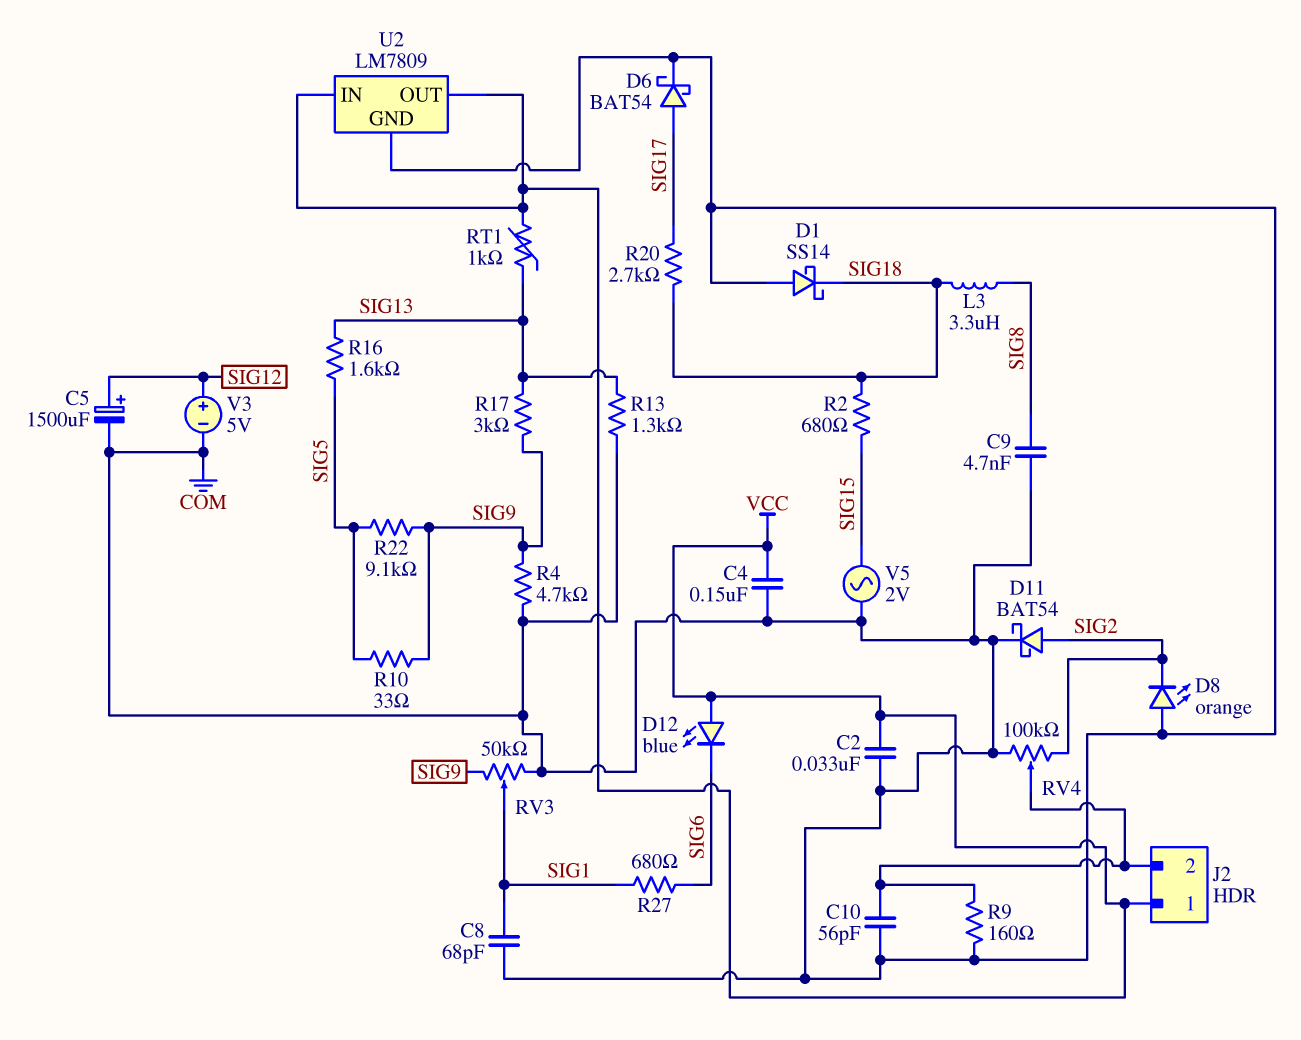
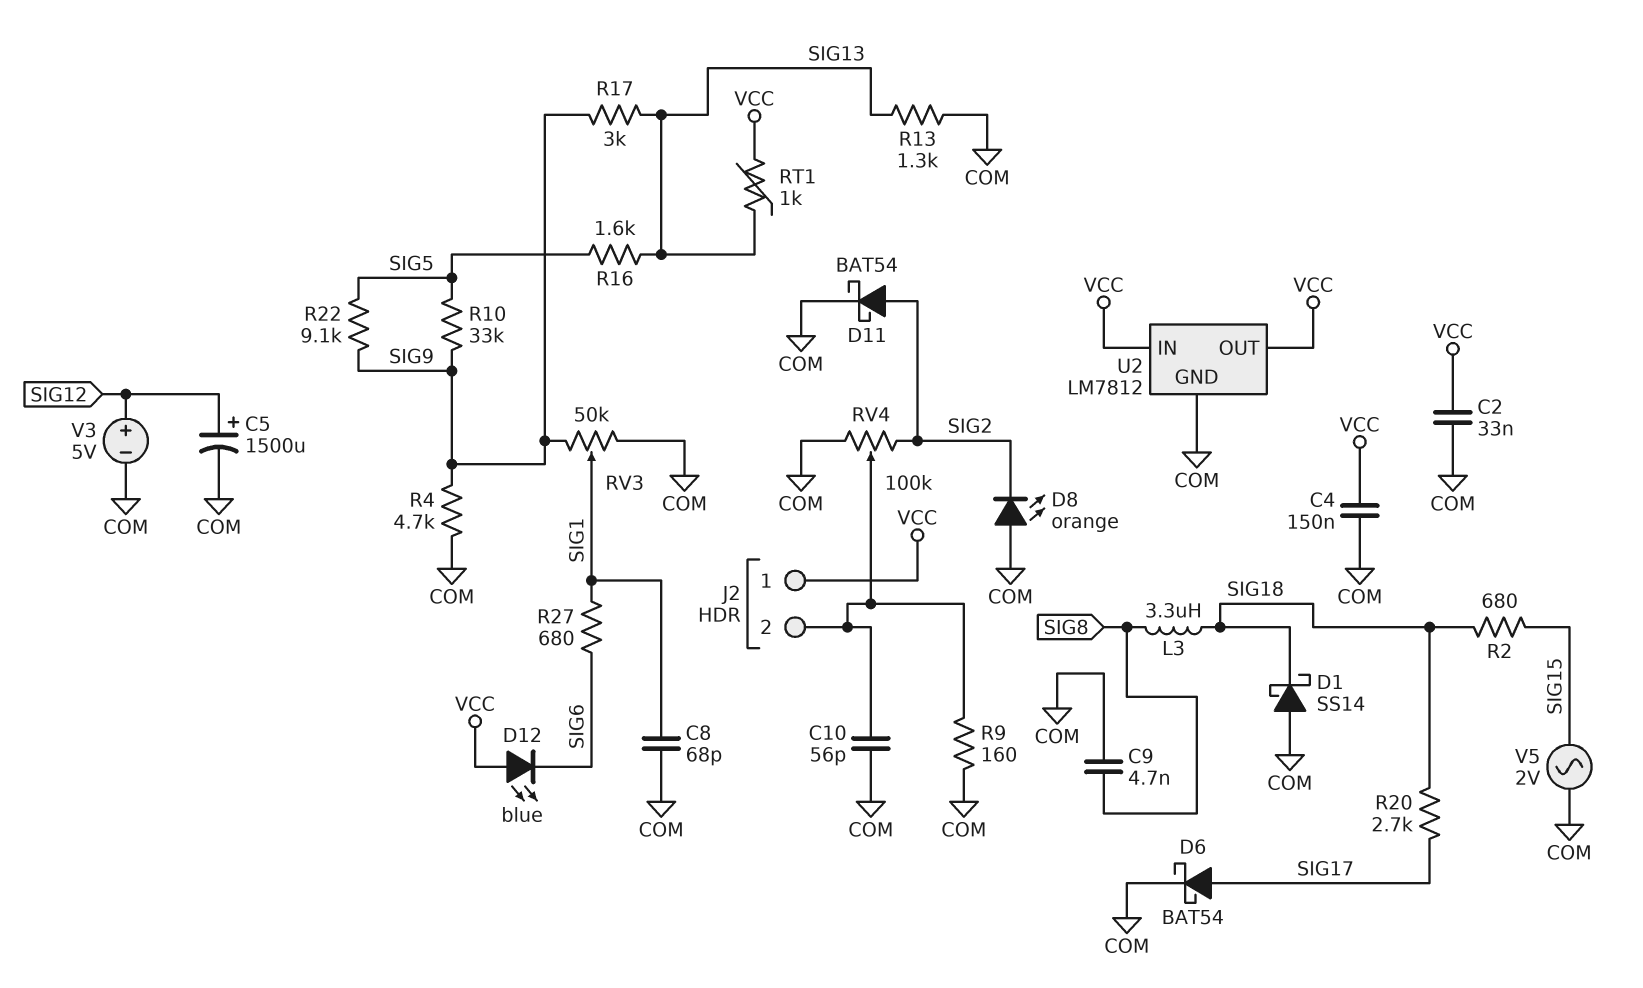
R10: 33 (SIG5, SIG9) -> 33k (SIG5, SIG9)
U2: LM7809 -> LM7812

